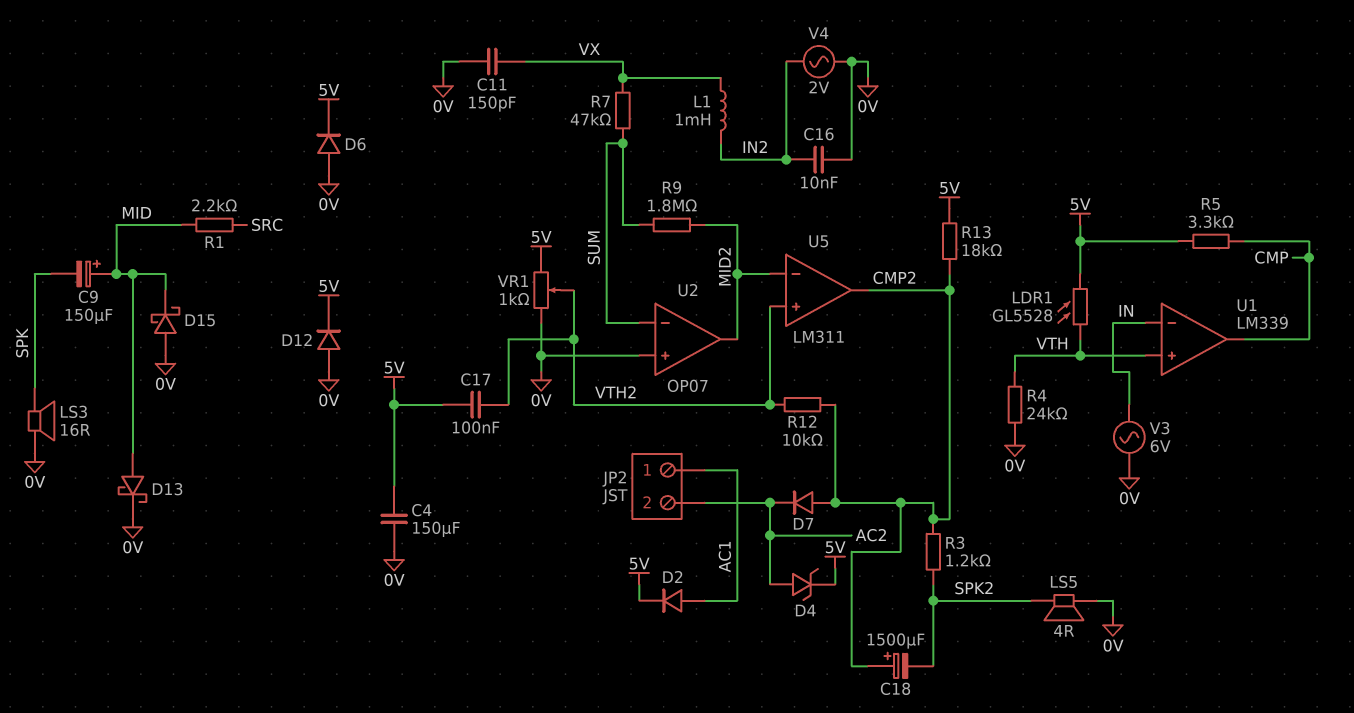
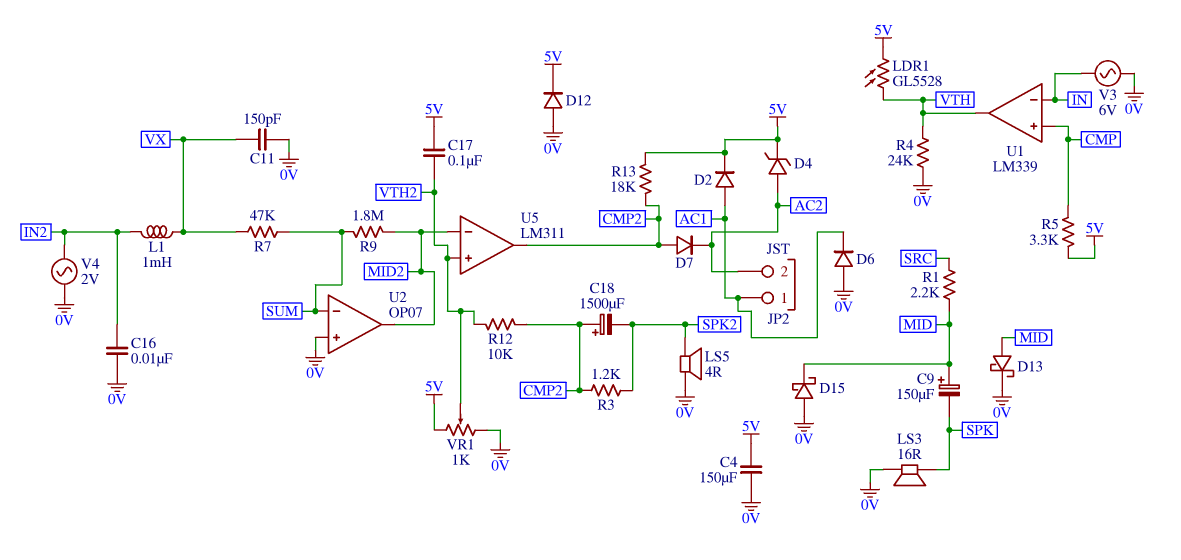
D6: diode (A 0V, K 5V) -> diode (A 0V, K AC1)
U1 pin in+: VTH -> CMP
U1 pin out: CMP -> VTH

